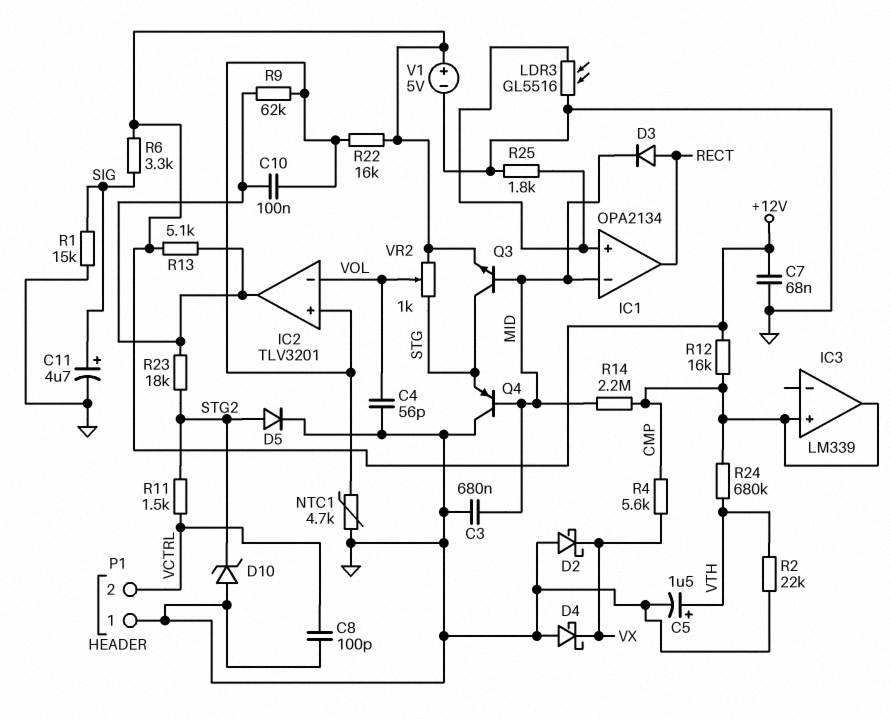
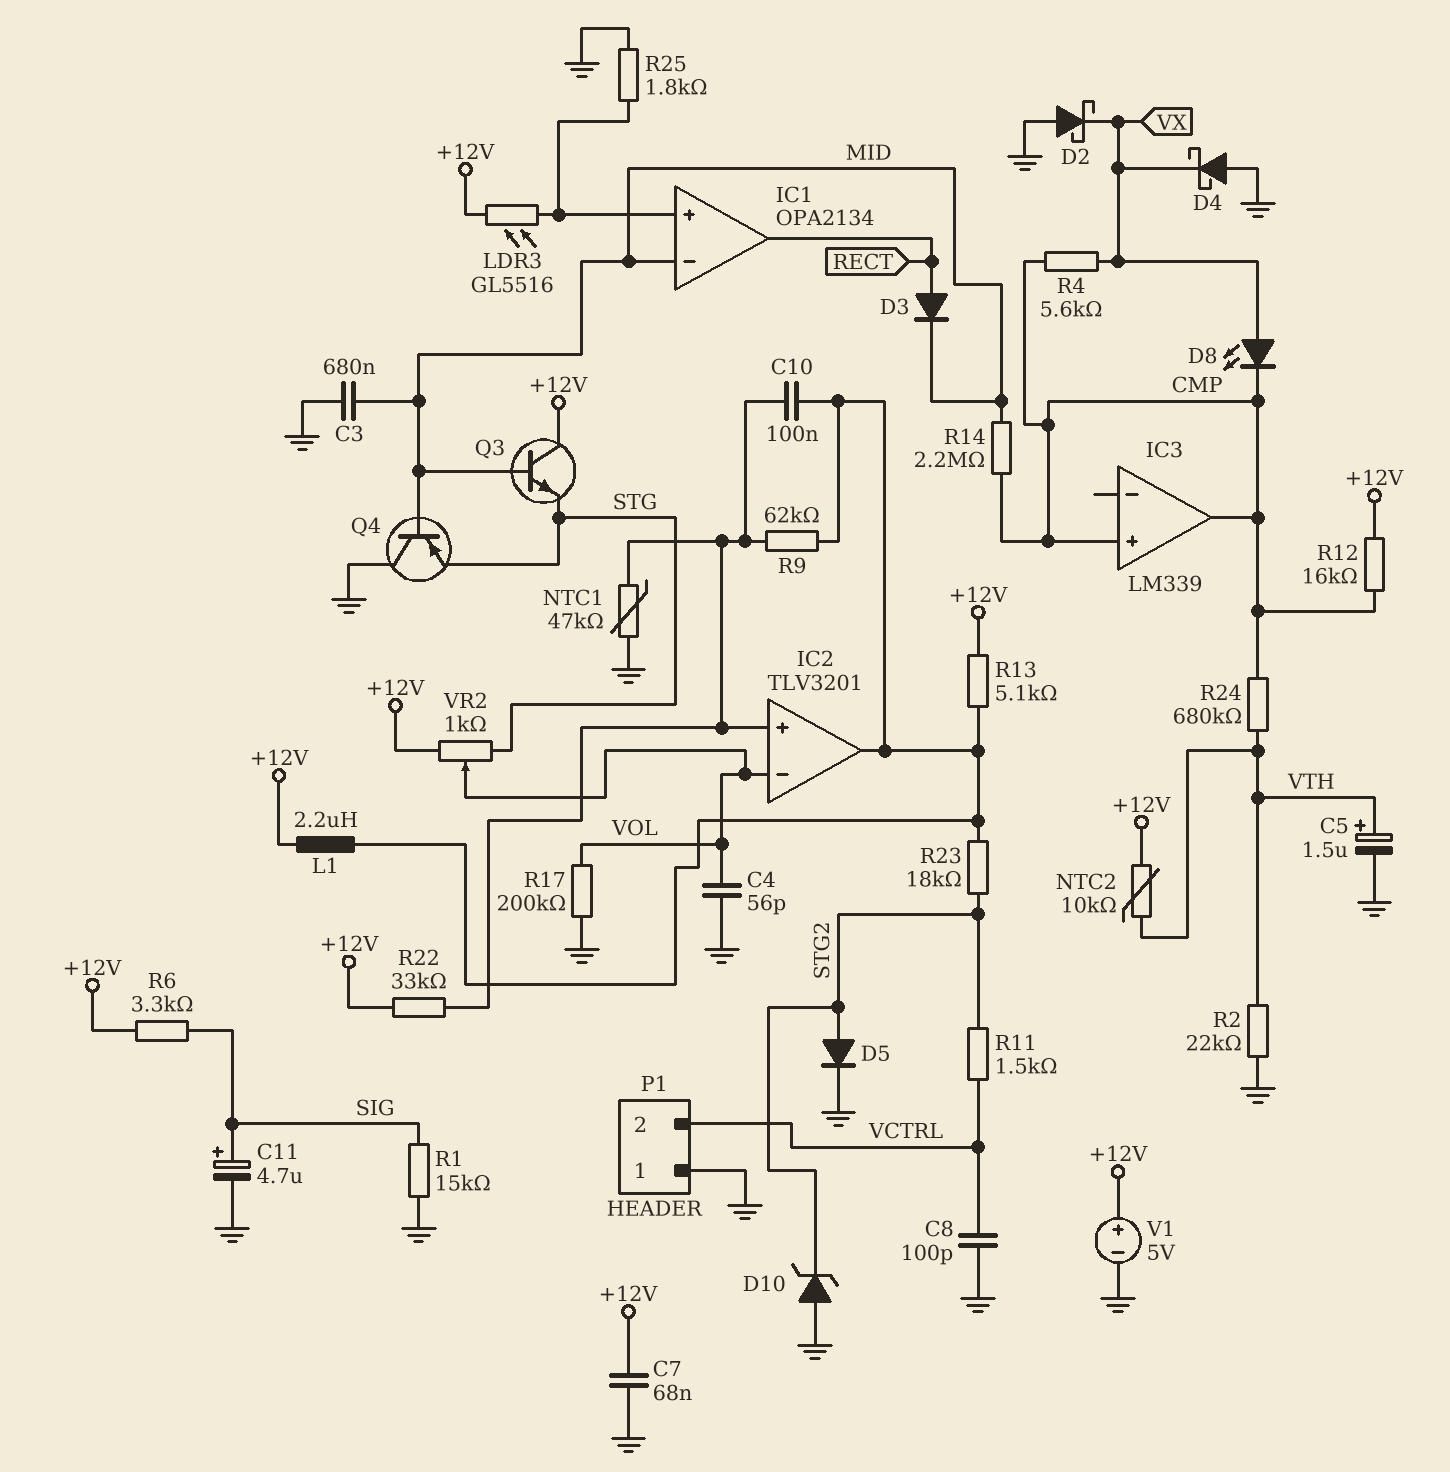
D8: none -> LED (A VX, K CMP)
L1: none -> 2.2uH (+12V, IC2/out)
LDR3: GL5516 (GND, IC1/in+) -> GL5516 (+12V, IC1/in+)
NTC1: 4.7k (GND, IC2/in+) -> 47k (GND, IC2/in+)
NTC2: none -> 10k (+12V, VTH)
Q3: NPN (B MID, C STG, E +12V) -> NPN (B MID, C +12V, E STG)
R17: none -> 200k (GND, VOL)
R22: 16k (+12V, IC2/in+) -> 33k (+12V, IC2/in+)

